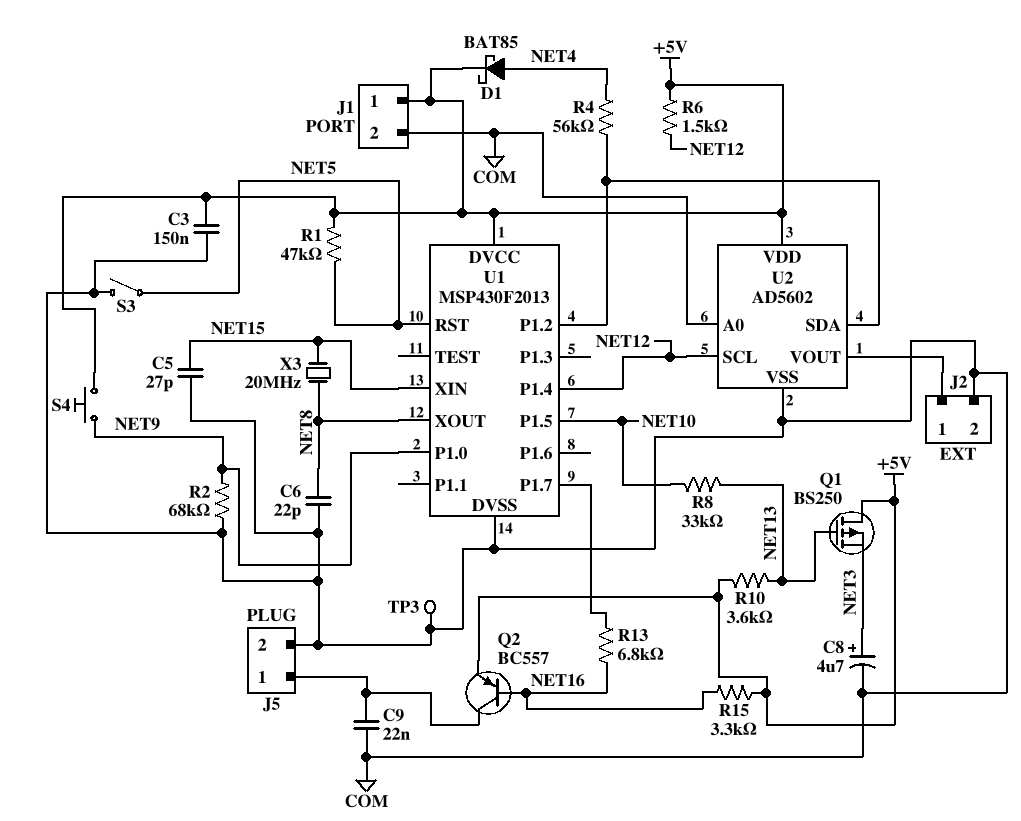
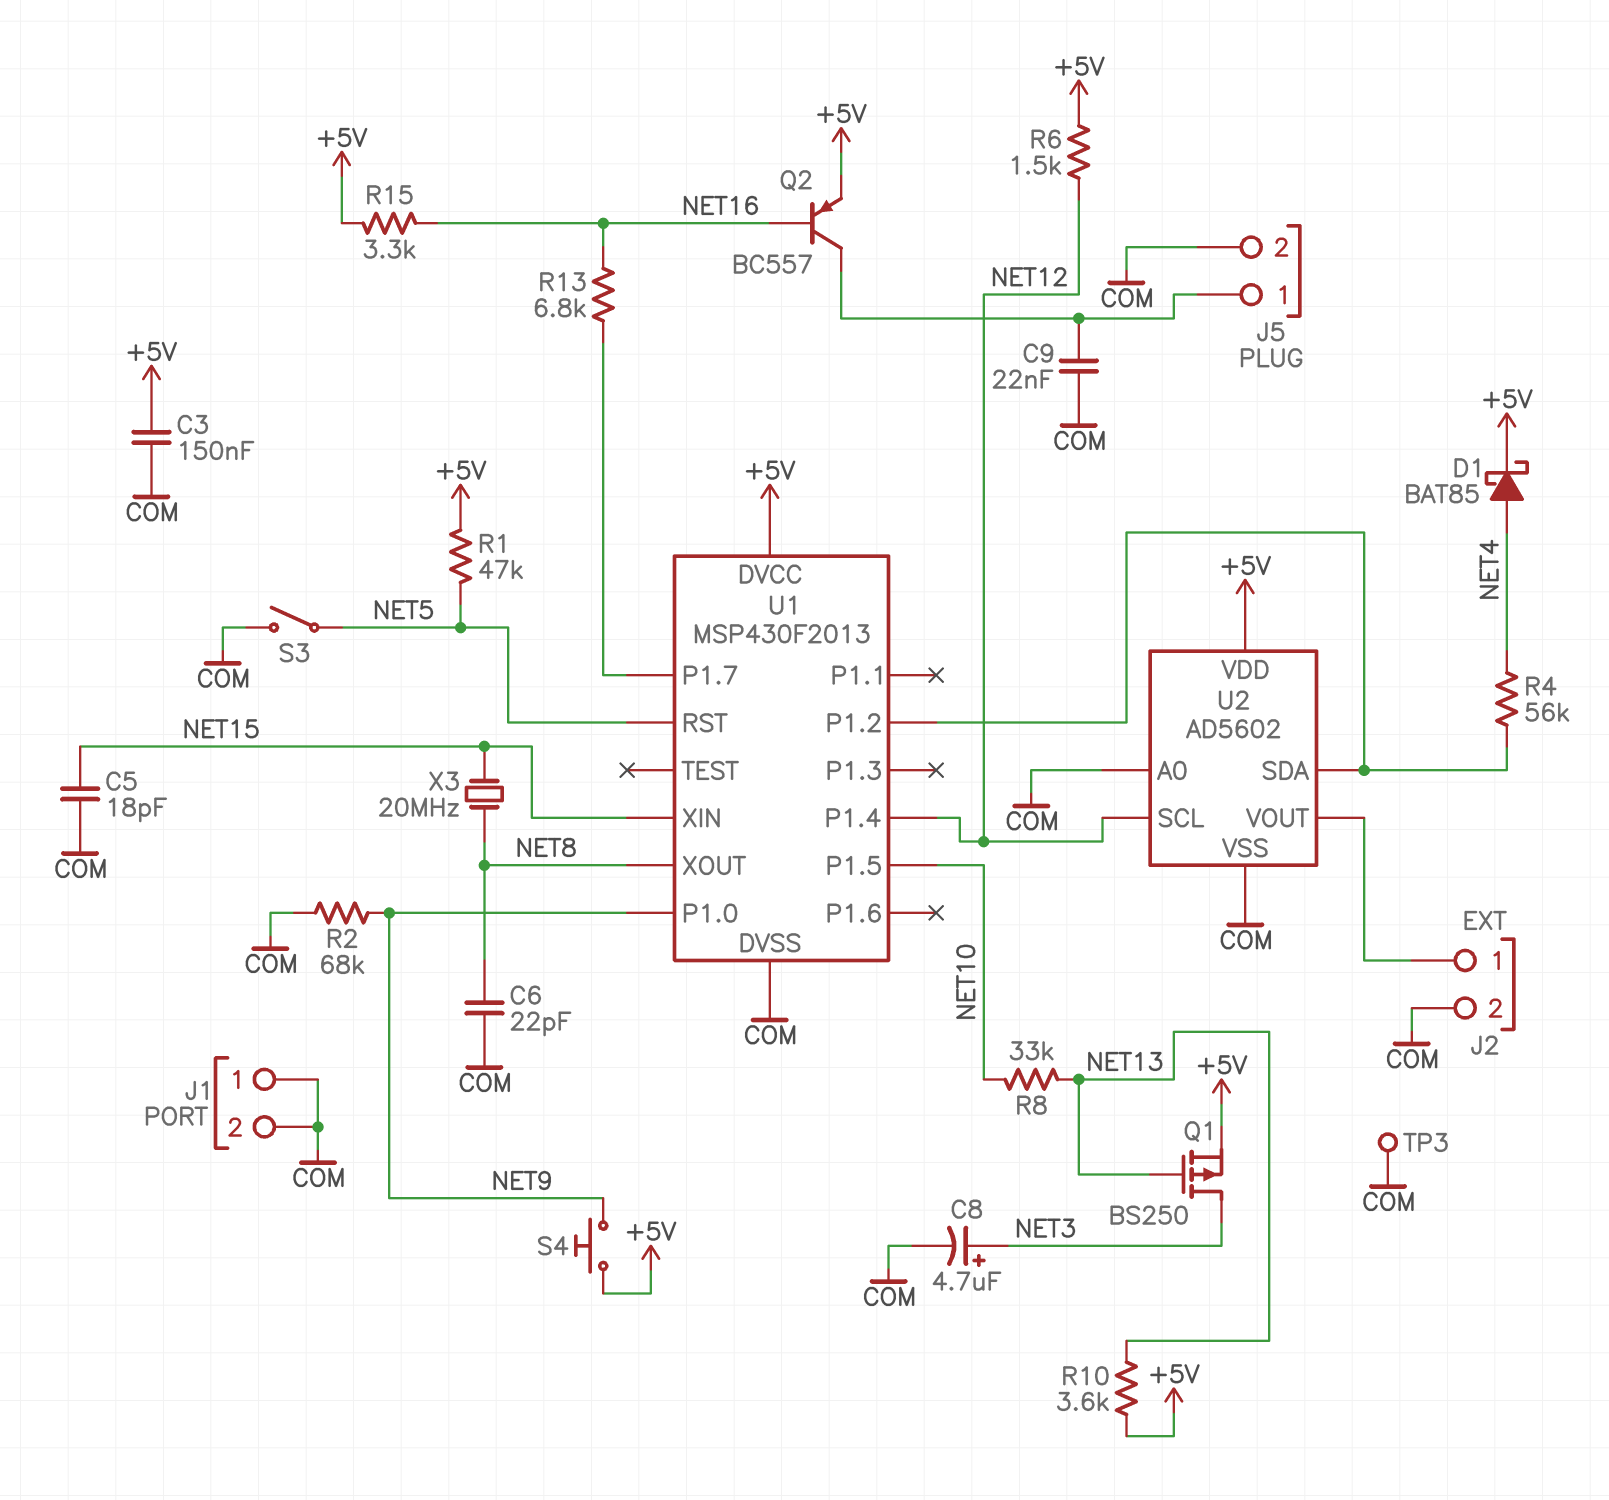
C5: 27pF (COM, NET15) -> 18pF (COM, NET15)
J1 pin 1: +5V -> COM
Q1: PMOS BS250 (G NET13, D +5V, S NET3) -> PMOS BS250 (G NET13, D NET3, S +5V)

